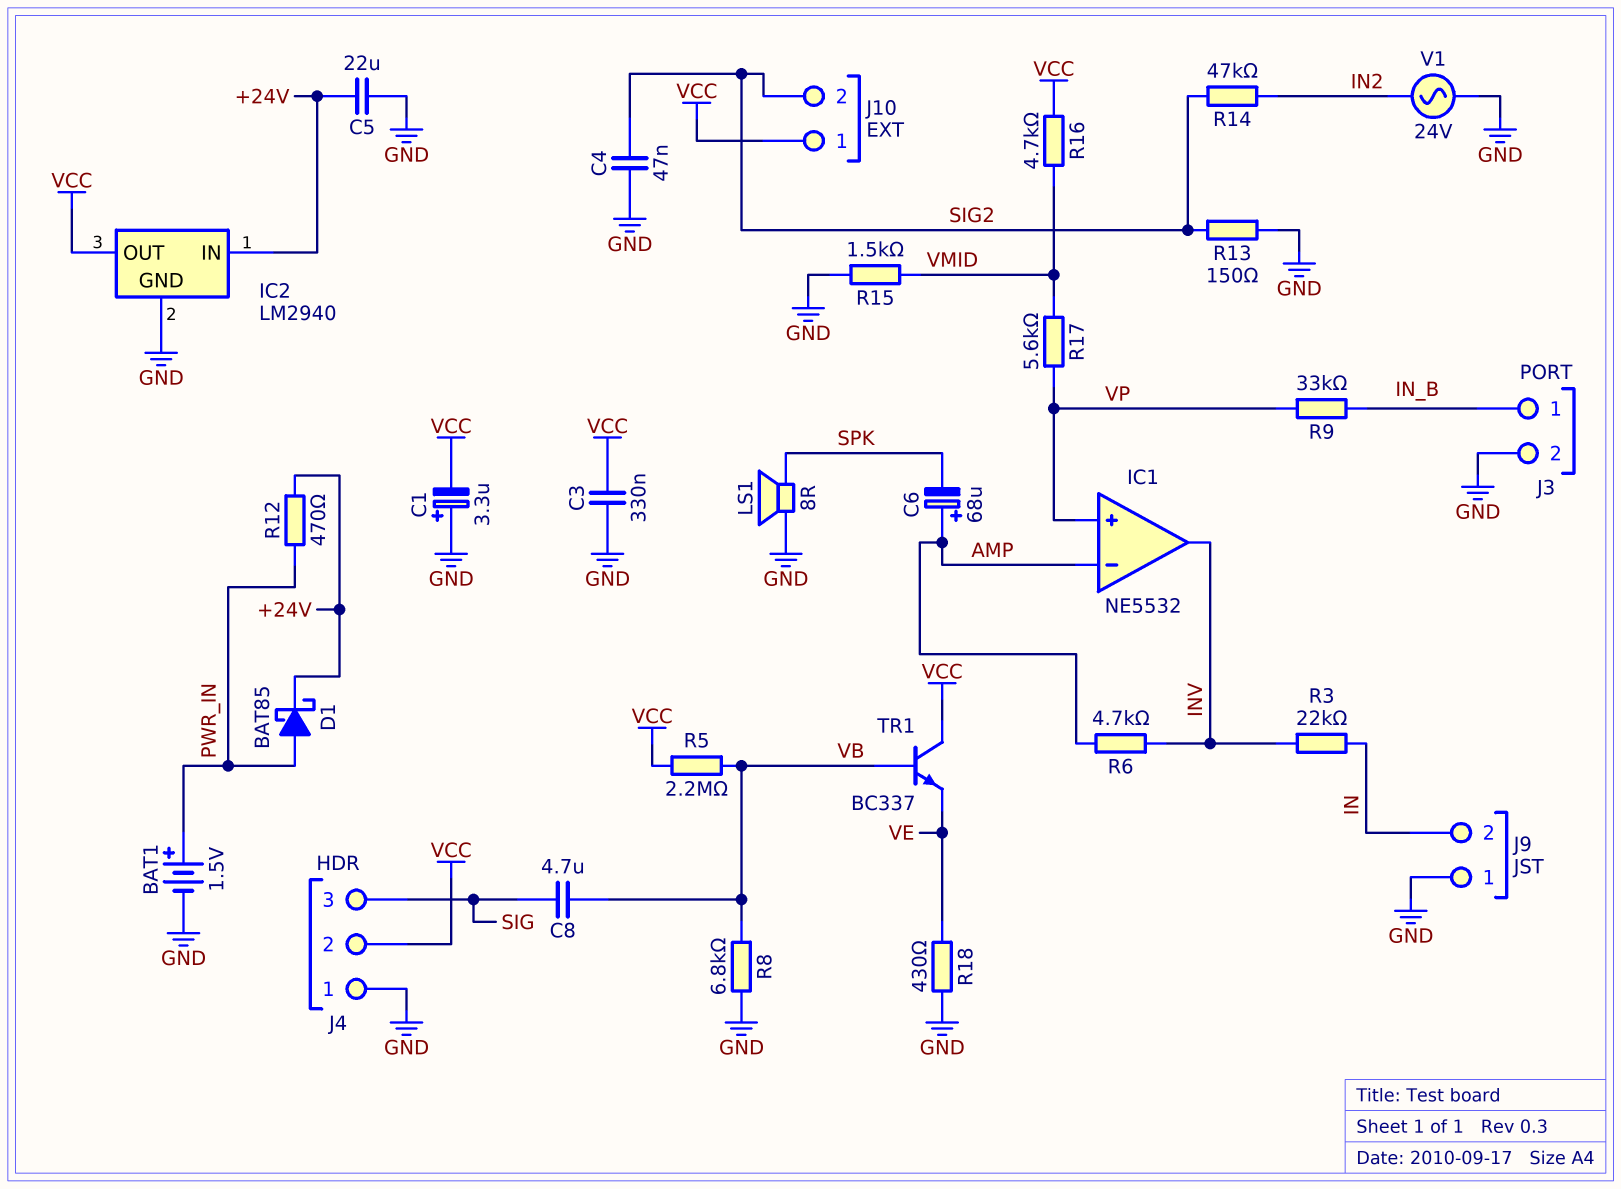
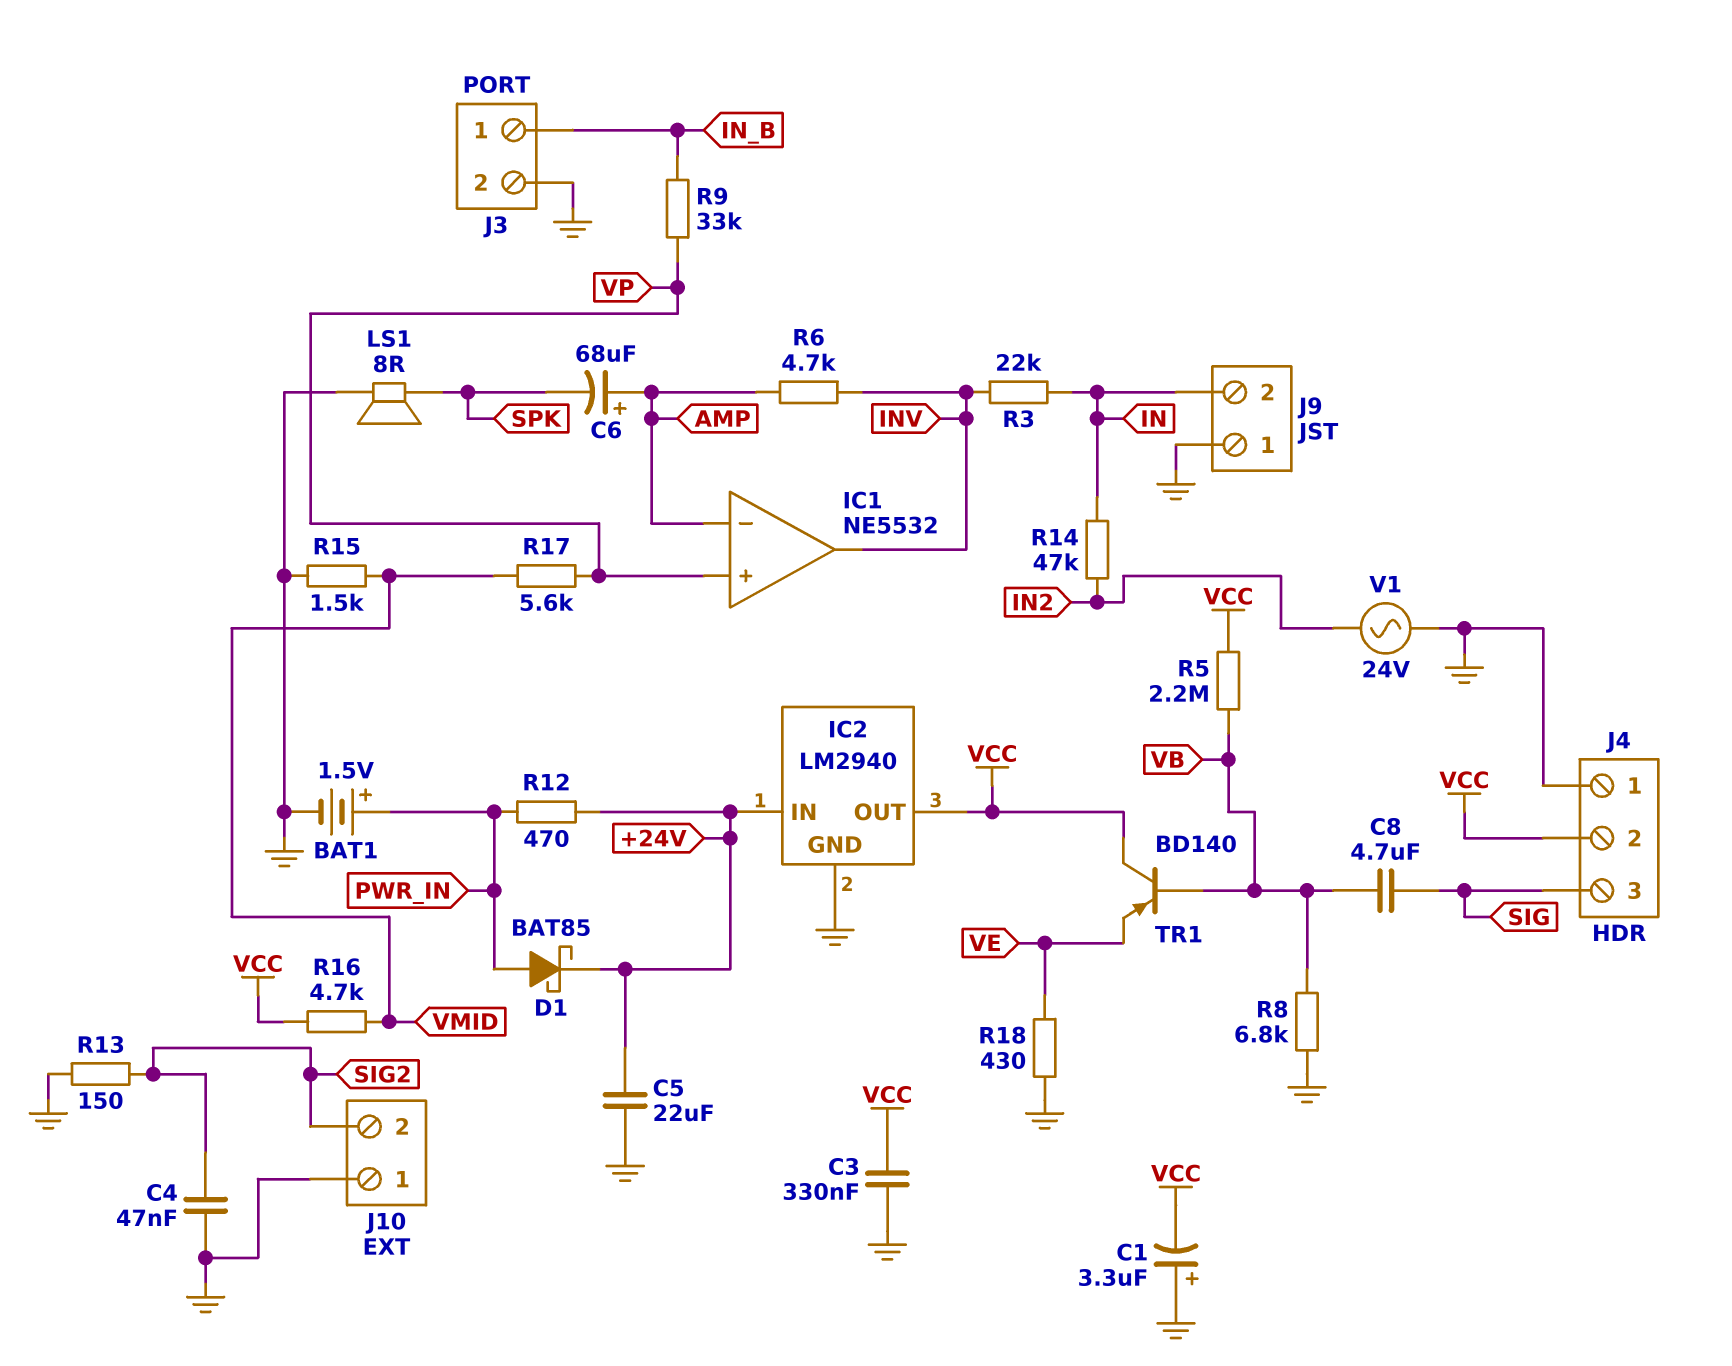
J10 pin 1: VCC -> GND
R14: 47k (IN2, SIG2) -> 47k (IN, IN2)
TR1: NPN BC337 (B VB, C VCC, E VE) -> PNP BD140 (B VB, C VCC, E VE)

